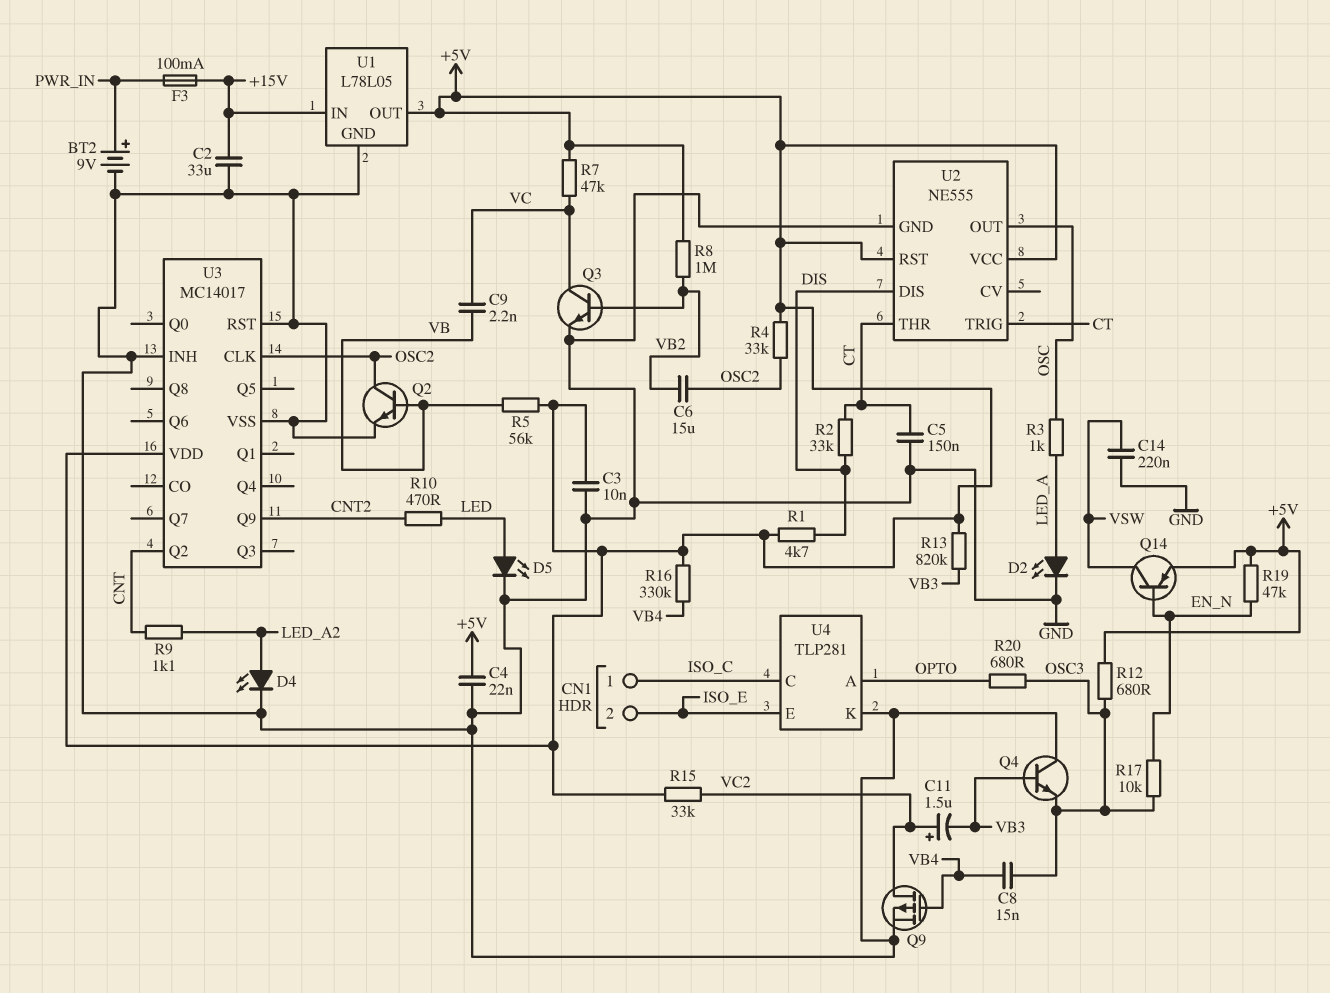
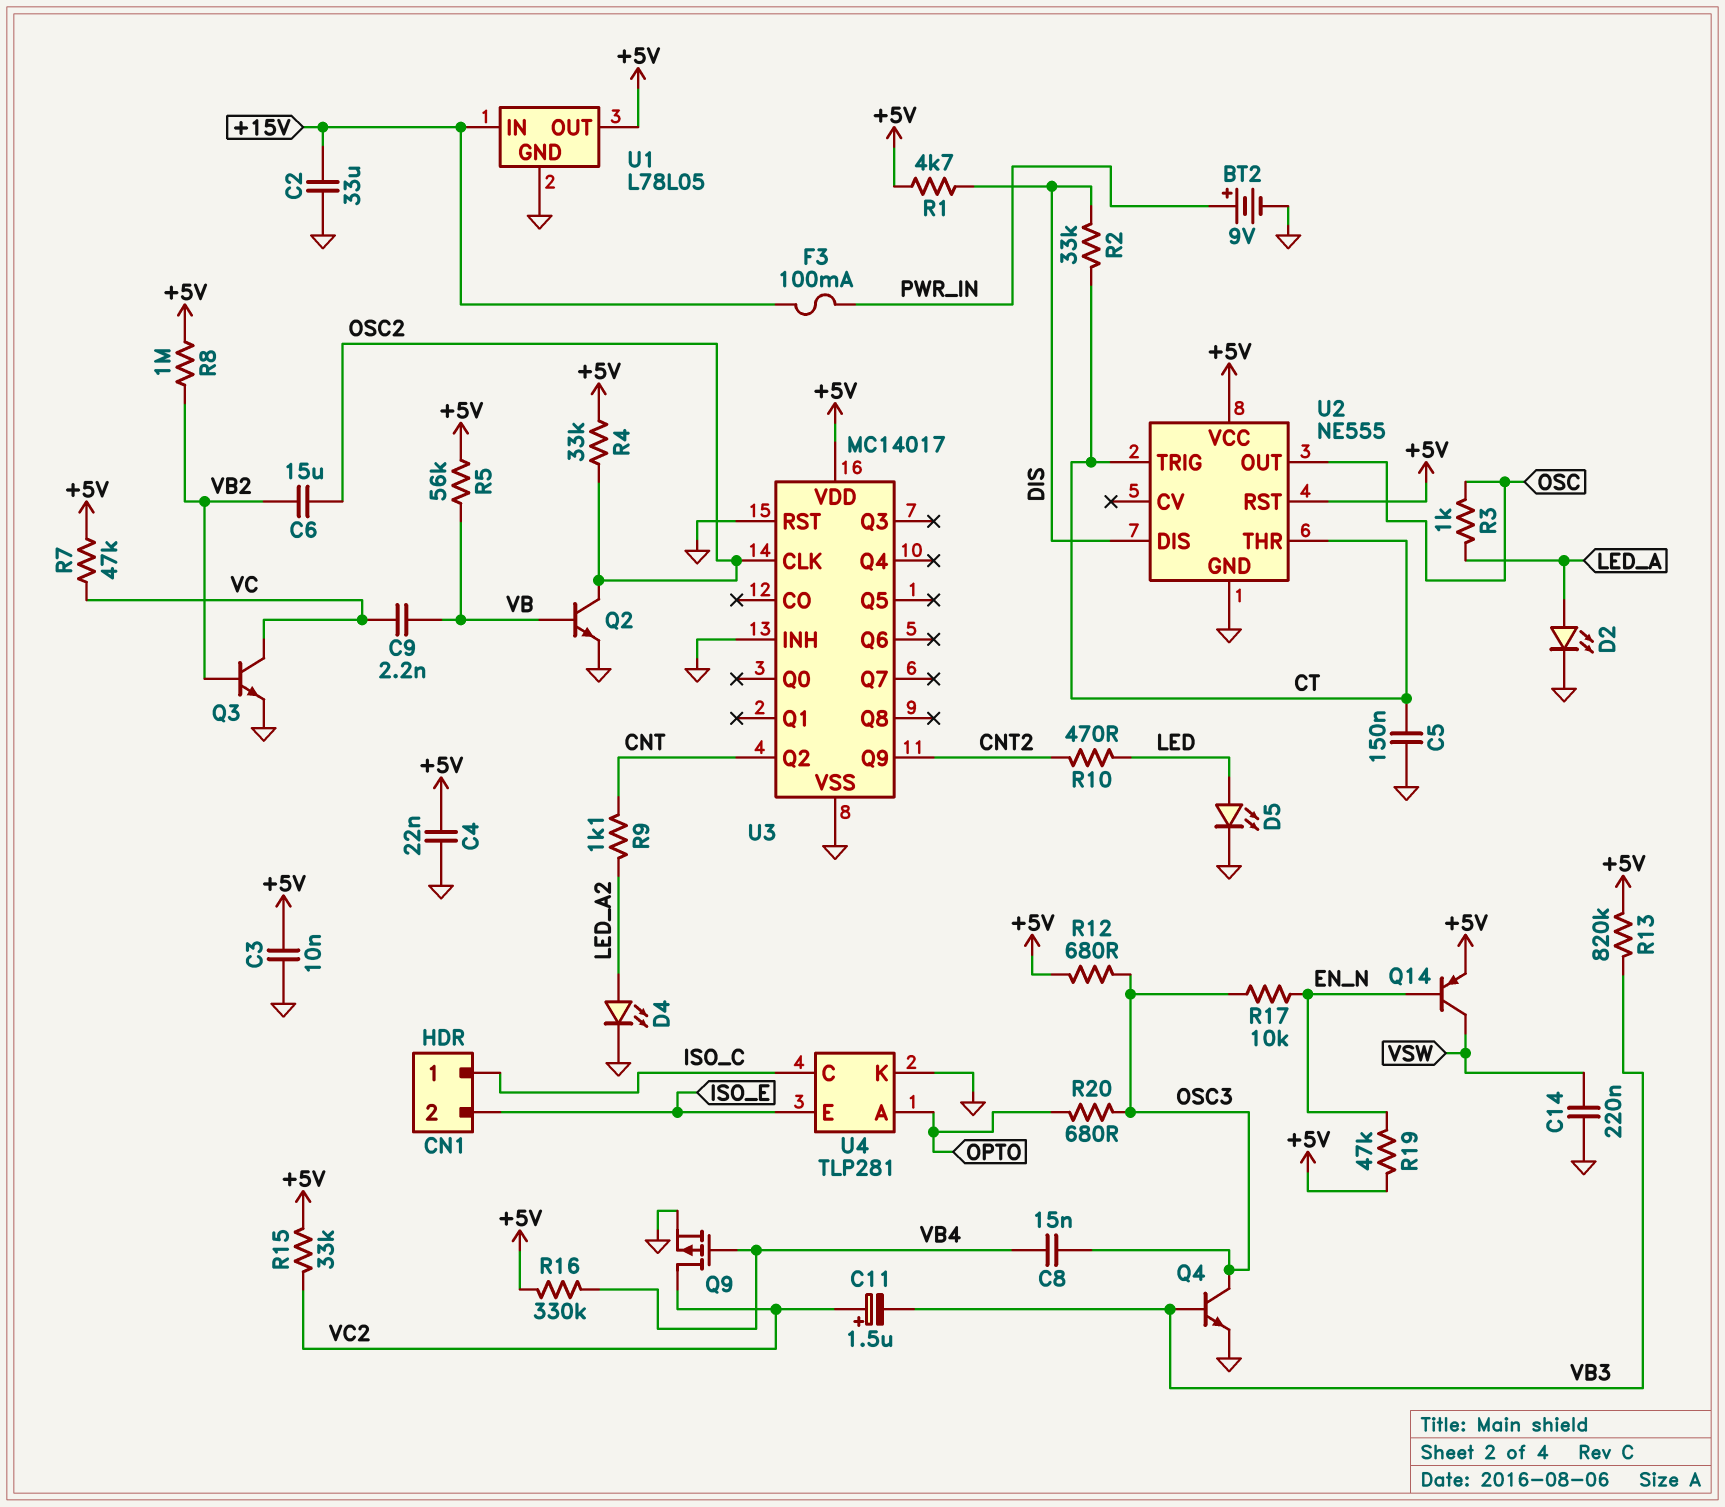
Q4: NPN (B VB3, C GND, E OSC3) -> NPN (B VB3, C OSC3, E GND)

